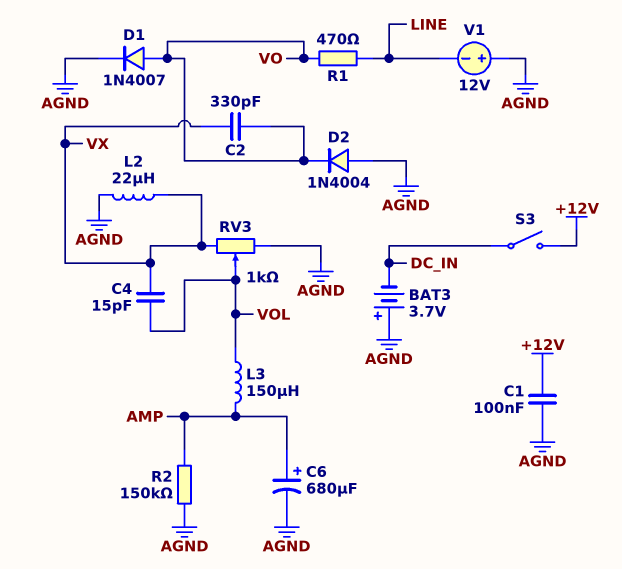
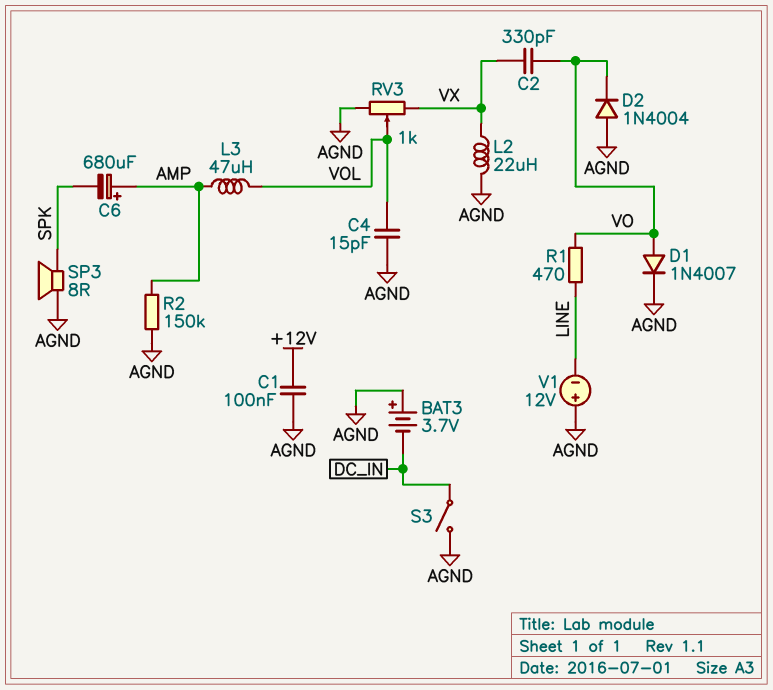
C4: 15pF (VOL, VX) -> 15pF (AGND, VOL)
C6: 680uF (plus AMP, minus AGND) -> 680uF (plus AMP, minus SPK)
L3: 150uH (AMP, VOL) -> 47uH (AMP, VOL)
S3: switch (+12V, DC_IN) -> switch (AGND, DC_IN)
SP3: none -> speaker 8R (AGND, SPK)

